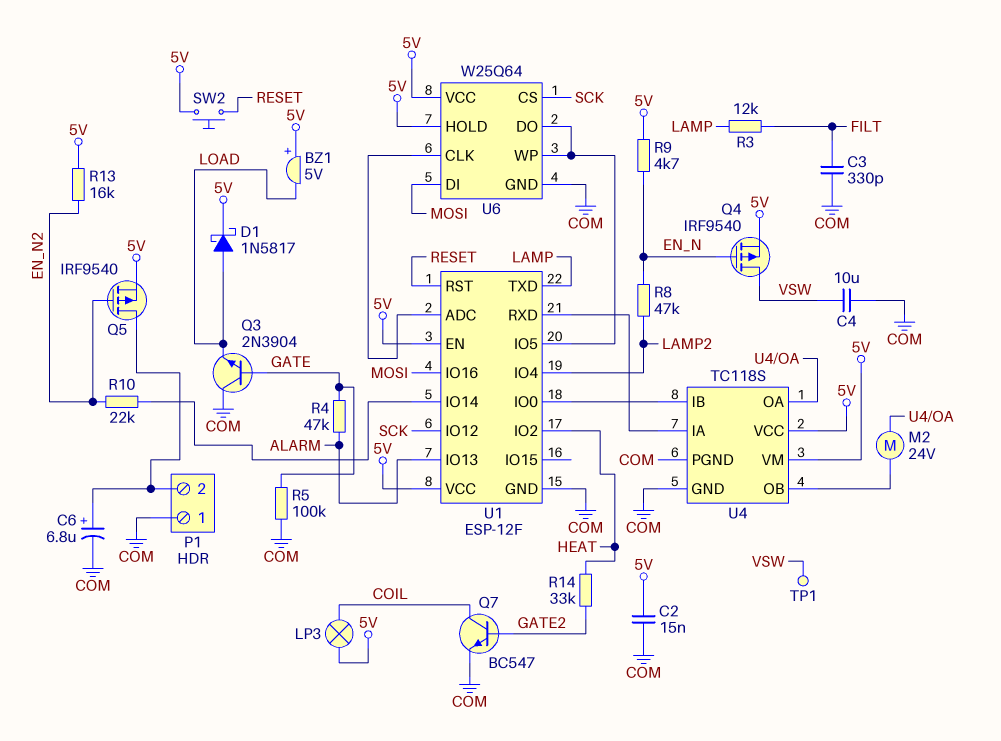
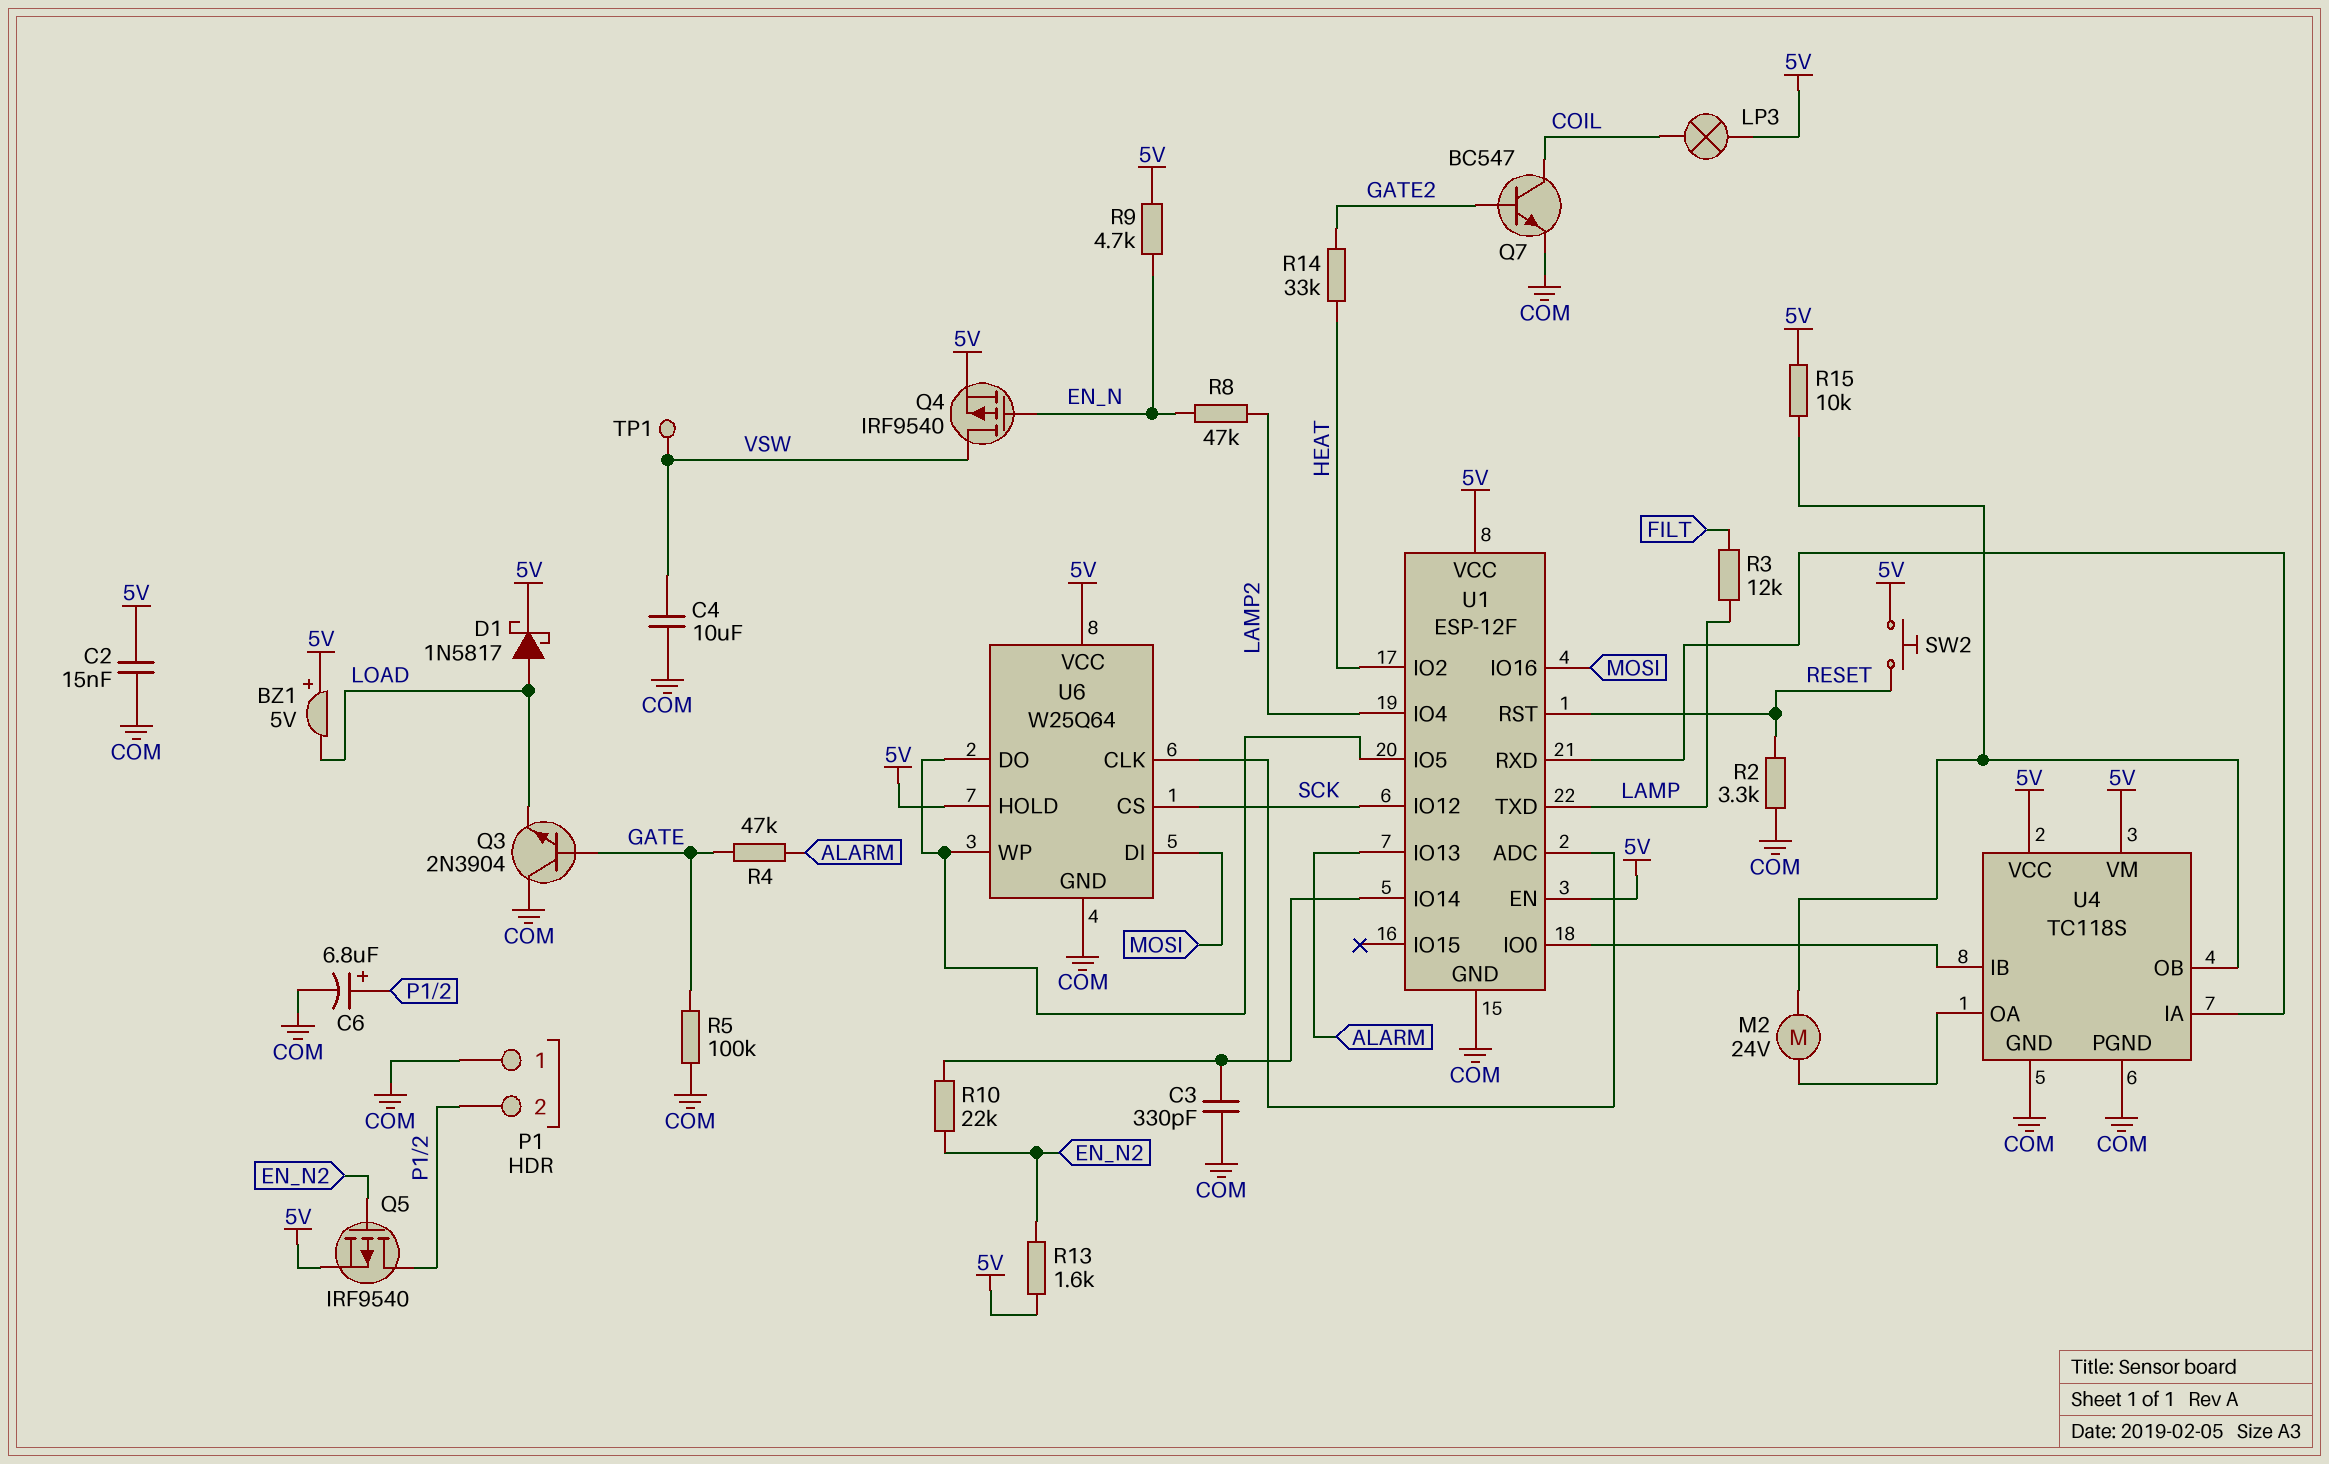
C3: 330pF (COM, FILT) -> 330pF (COM, U1/IO14)
R2: none -> 3.3k (COM, RESET)
R13: 16k (5V, EN_N2) -> 1.6k (5V, EN_N2)
R15: none -> 10k (5V, U4/OB)

